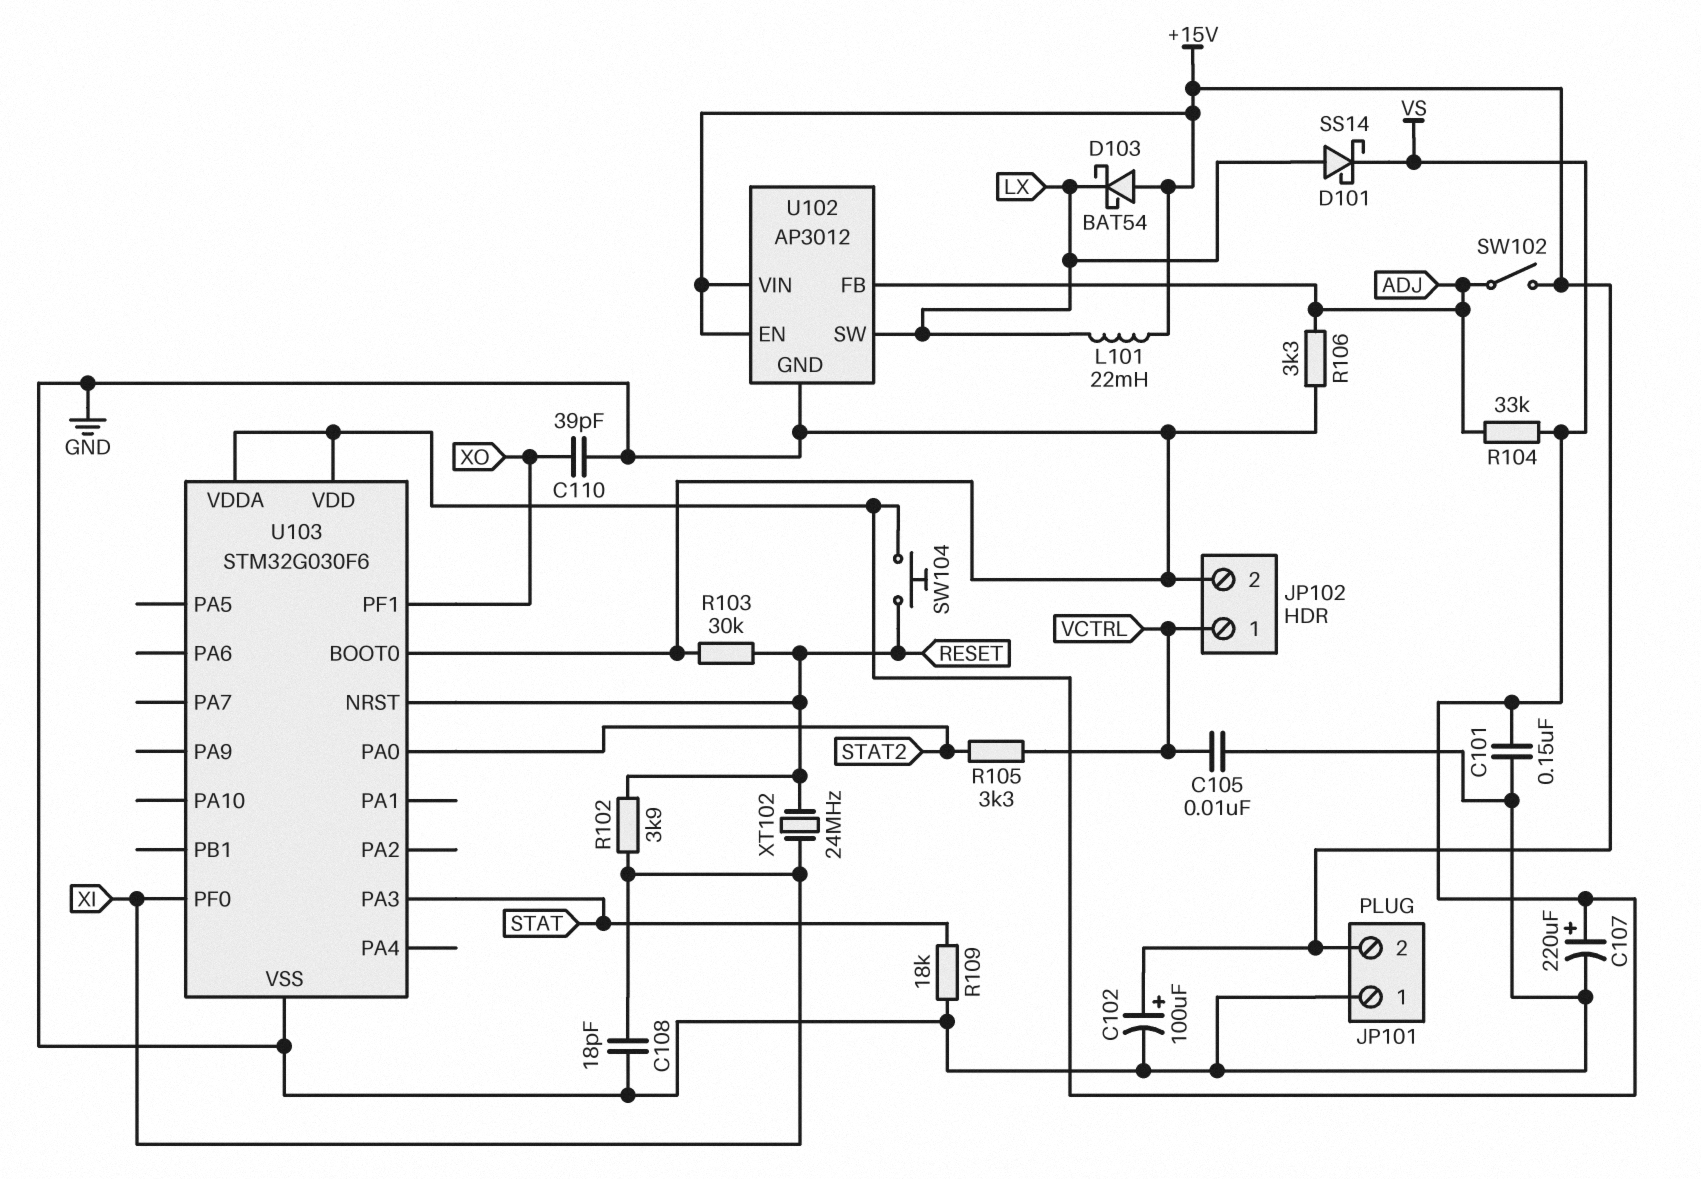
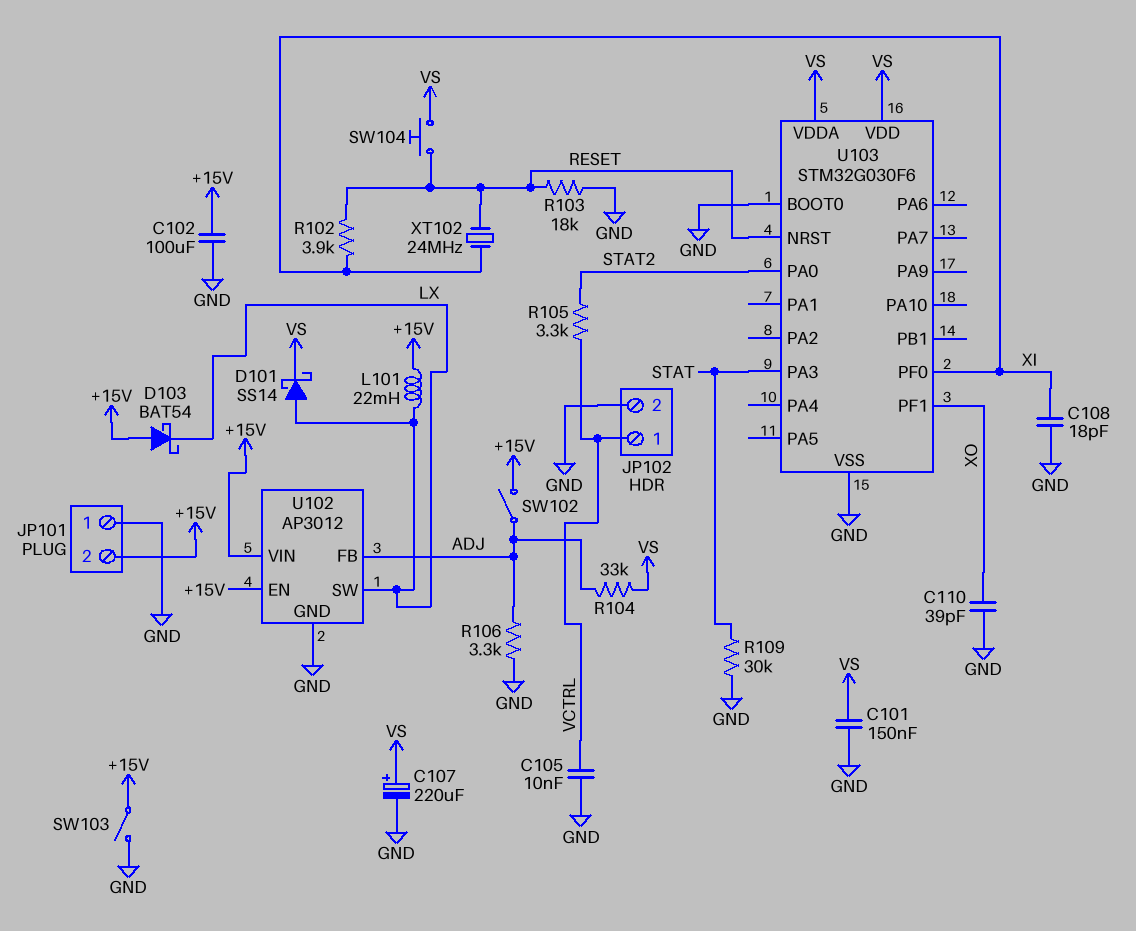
C102: 100uF (plus +15V, minus GND) -> 100uF (+15V, GND)
R103: 30k (GND, RESET) -> 18k (GND, RESET)
R109: 18k (GND, STAT) -> 30k (GND, STAT)
SW103: none -> switch (+15V, GND)

